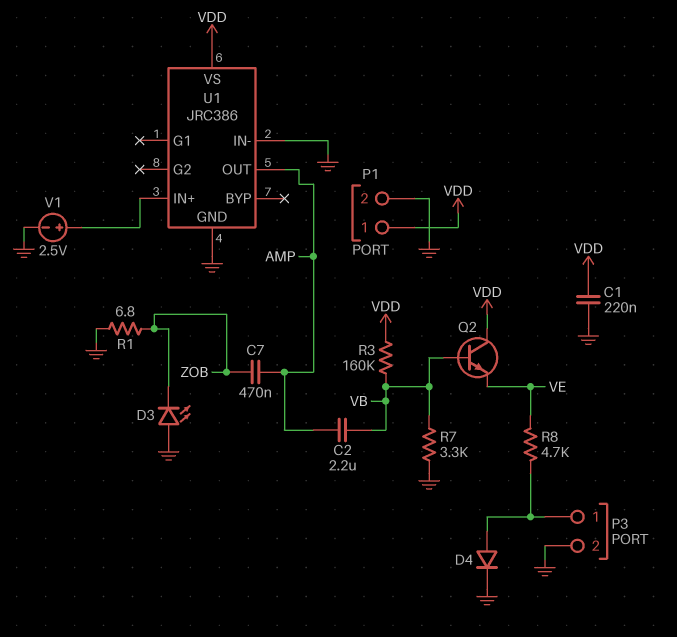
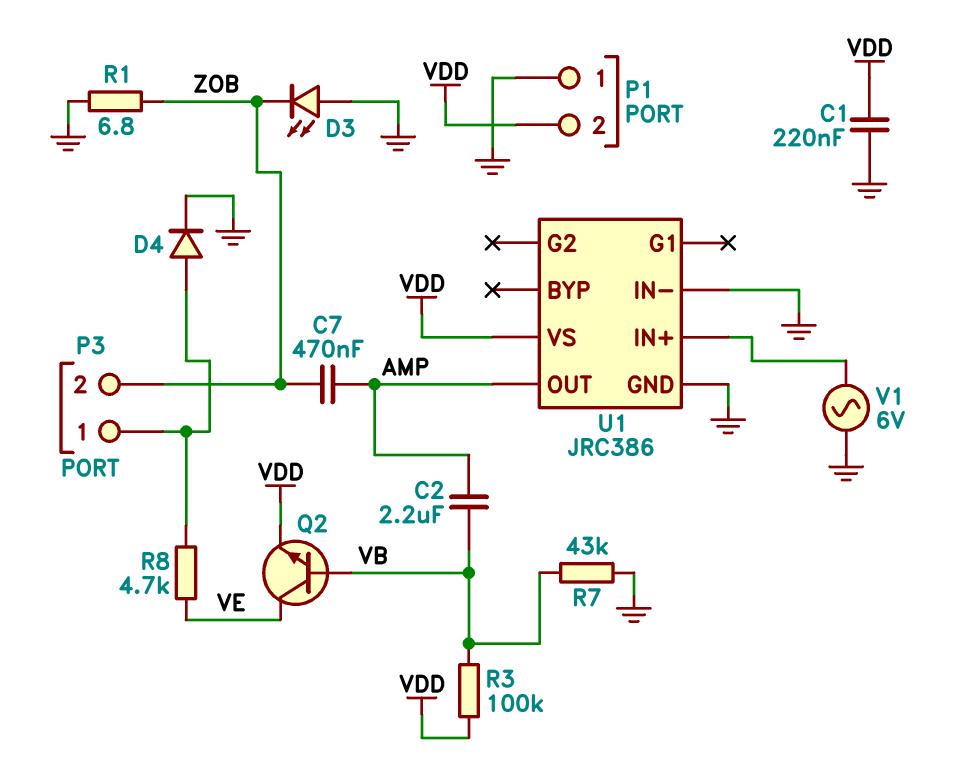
P1 pin 1: VDD -> GND
P1 pin 2: GND -> VDD
P3 pin 2: GND -> ZOB
Q2: NPN (B VB, C VDD, E VE) -> NPN (B VB, C VE, E VDD)
R3: 160k (VB, VDD) -> 100k (VB, VDD)
R7: 3.3k (GND, VB) -> 43k (GND, VB)
V1: 2.5V (plus U1/IN+, minus GND) -> AC 6V (GND, U1/IN+)

